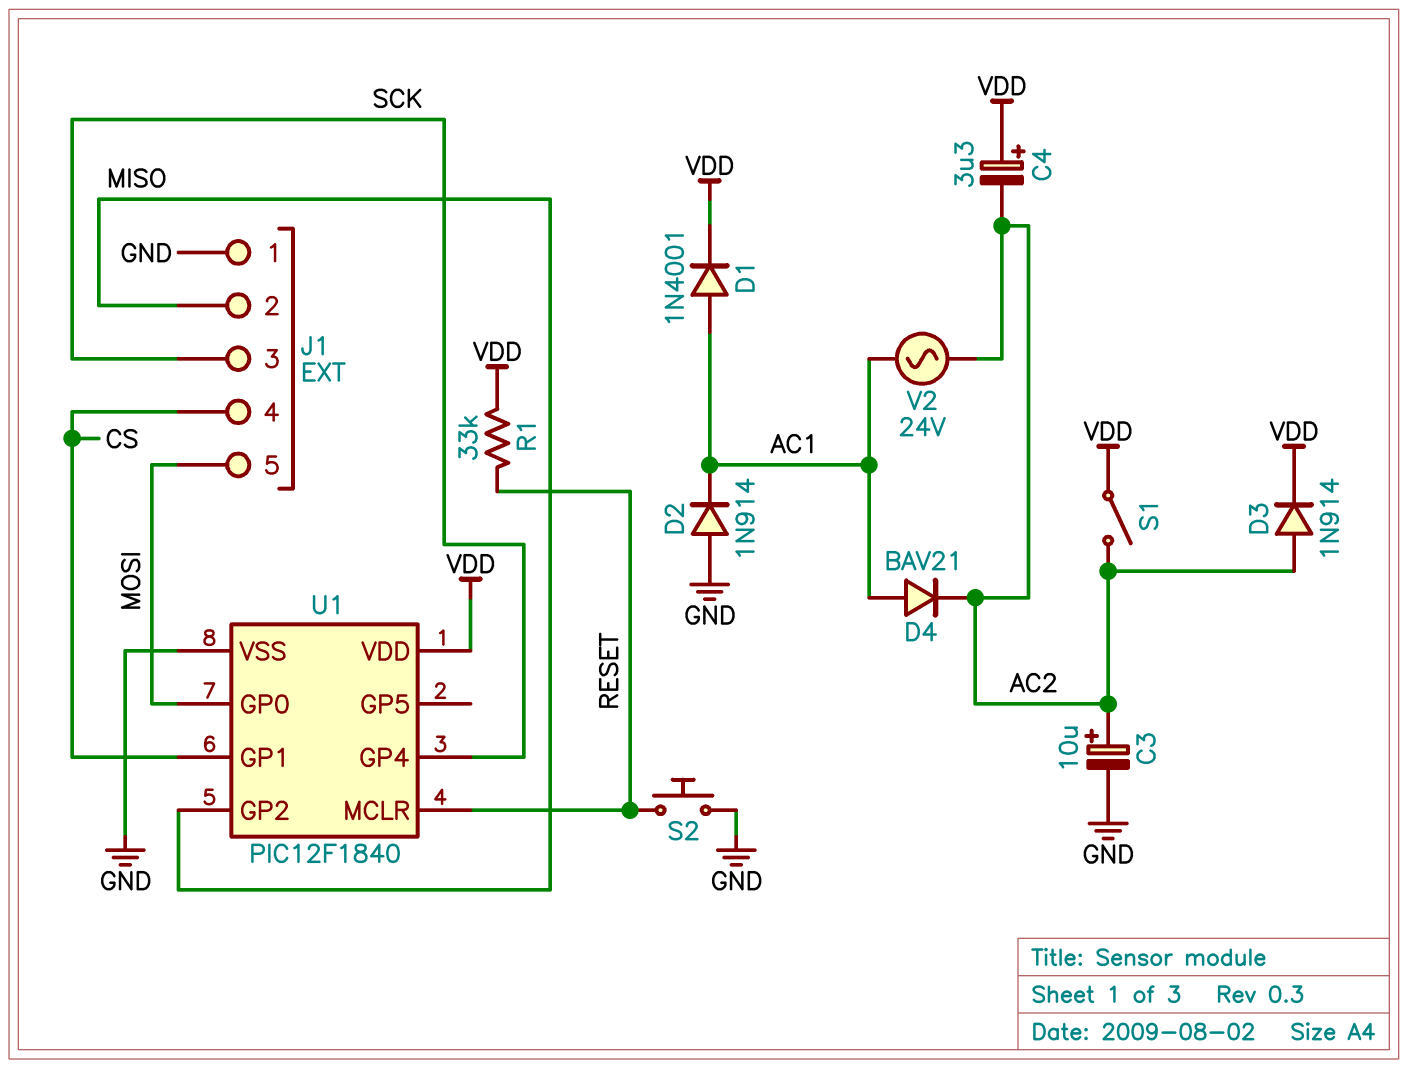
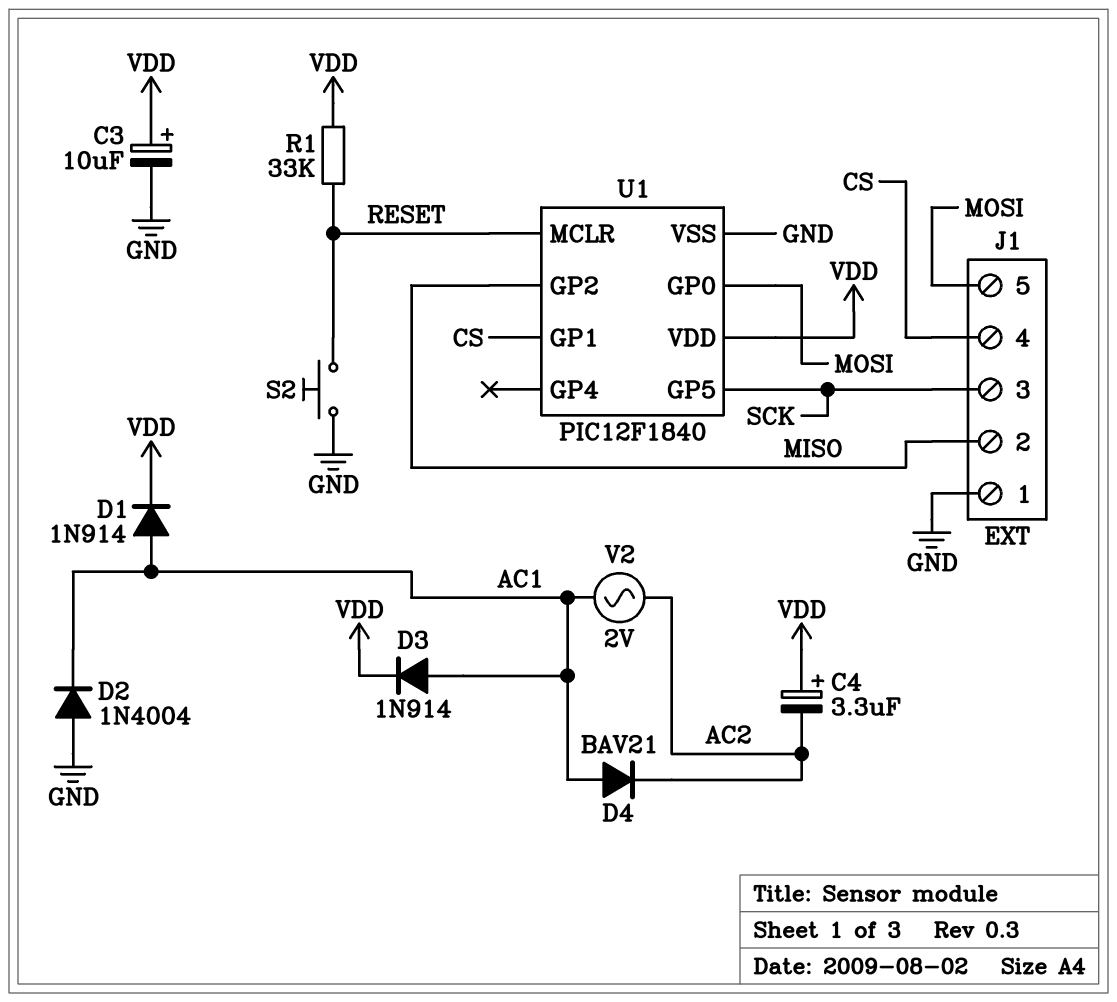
C3: 10uF (plus AC2, minus GND) -> 10uF (plus VDD, minus GND)
D1: diode 1N4001 (A AC1, K VDD) -> diode 1N914 (A AC1, K VDD)
D2: diode 1N914 (A GND, K AC1) -> diode 1N4004 (A GND, K AC1)
D3: diode 1N914 (A AC2, K VDD) -> diode 1N914 (A AC1, K VDD)
S1: switch (AC2, VDD) -> none
U1 pin GP4: SCK -> none
U1 pin GP5: none -> SCK
V2: AC 24V (AC1, AC2) -> AC 2V (AC1, AC2)

